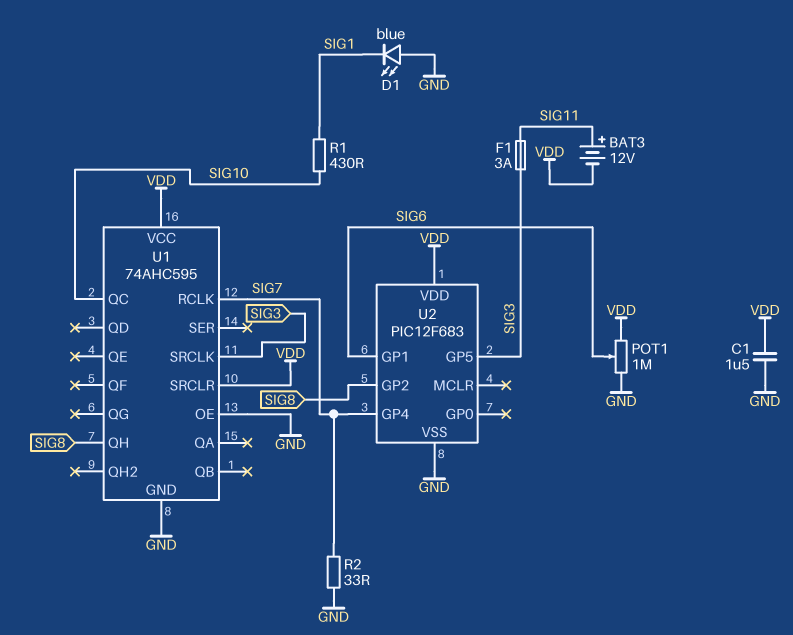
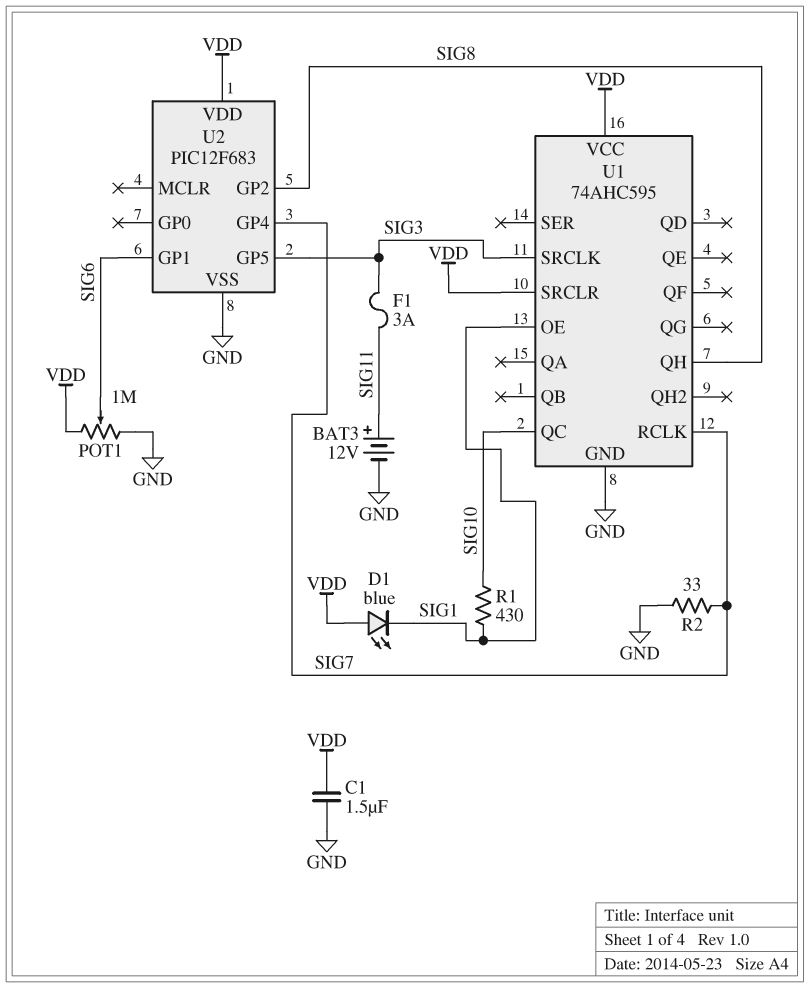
BAT3: 12V (plus SIG11, minus VDD) -> 12V (plus SIG11, minus GND)
D1: LED blue (A GND, K SIG1) -> LED blue (A VDD, K SIG1)
U1 pin OE: GND -> SIG1

